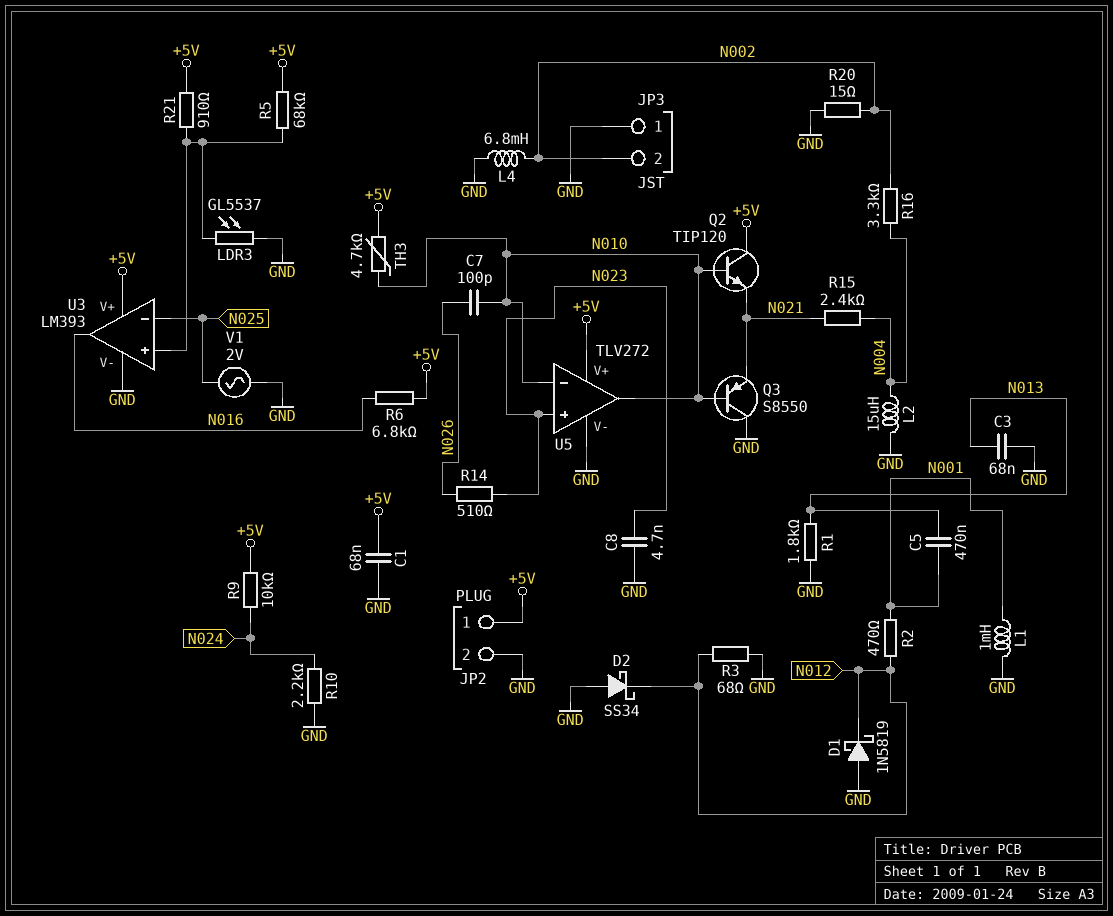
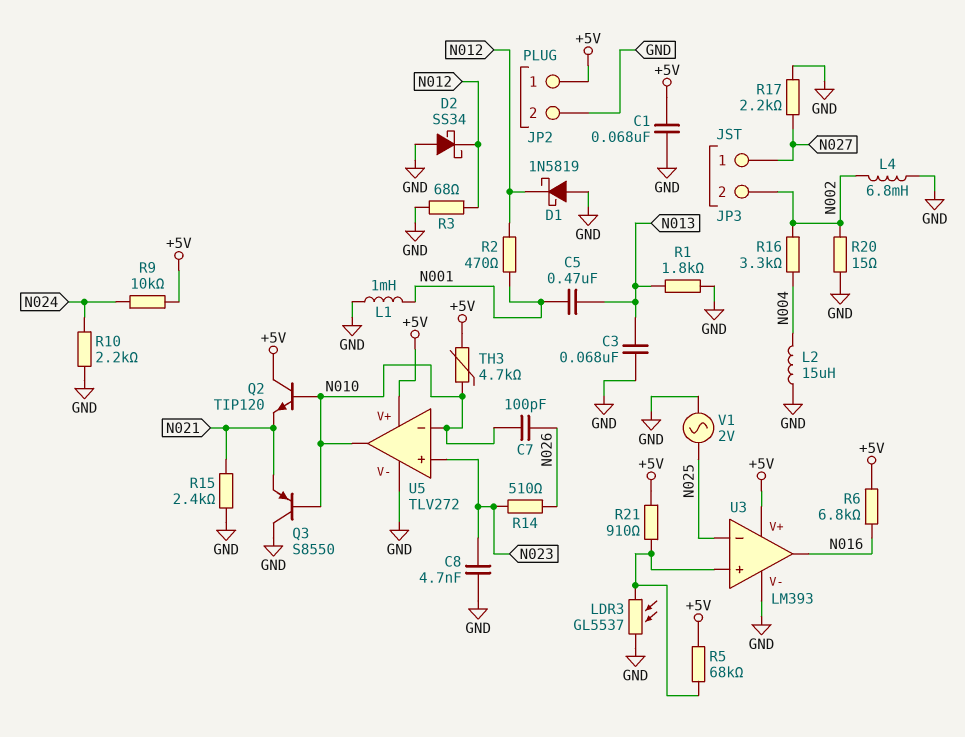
JP3 pin 1: GND -> N027
R15: 2.4k (N004, N021) -> 2.4k (GND, N021)
R17: none -> 2.2k (GND, N027)

